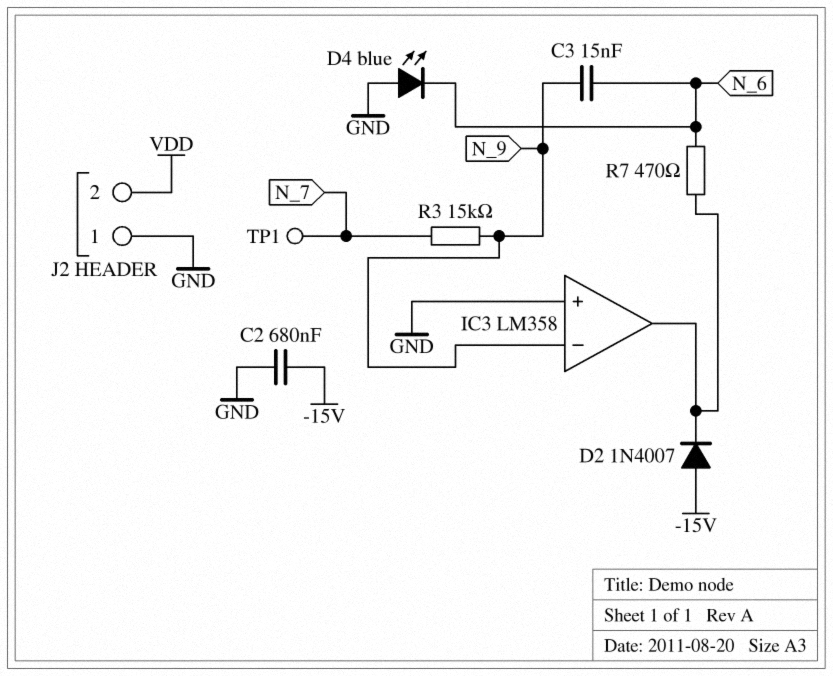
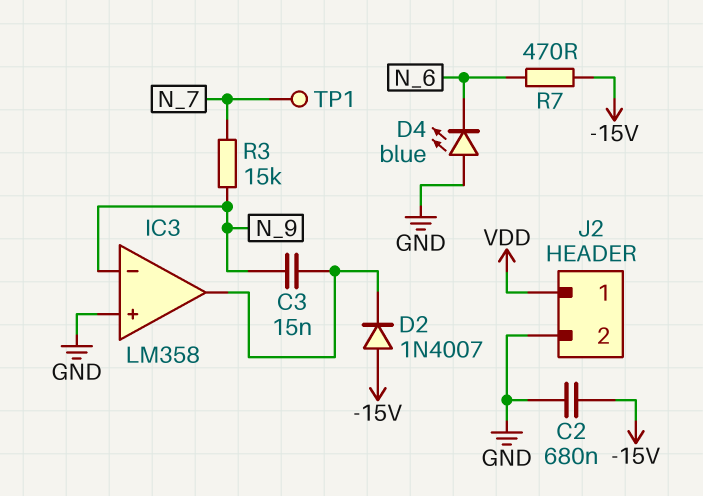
C3: 15nF (N_6, N_9) -> 15nF (IC3/out, N_9)
J2 pin 1: GND -> VDD
J2 pin 2: VDD -> GND
R7: 470 (IC3/out, N_6) -> 470 (-15V, N_6)

